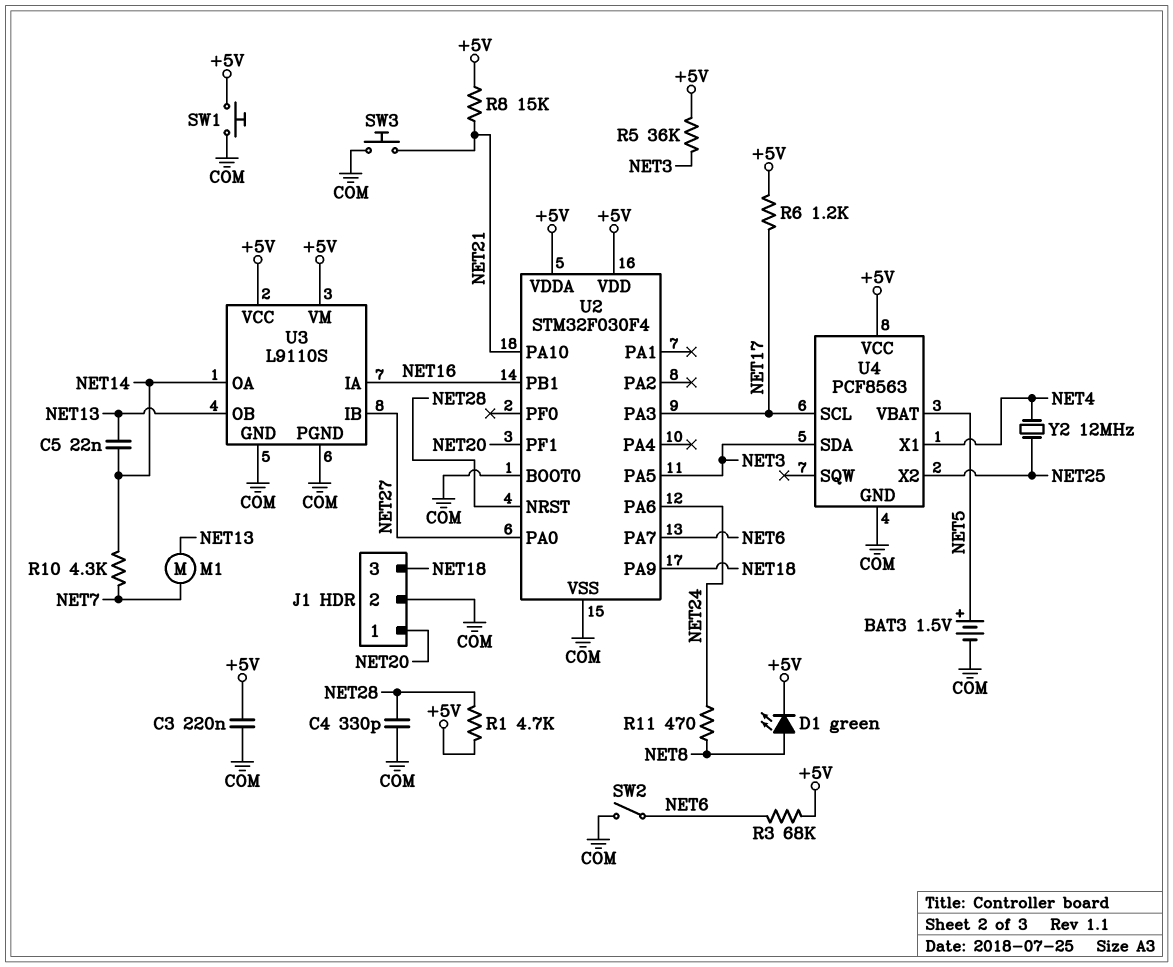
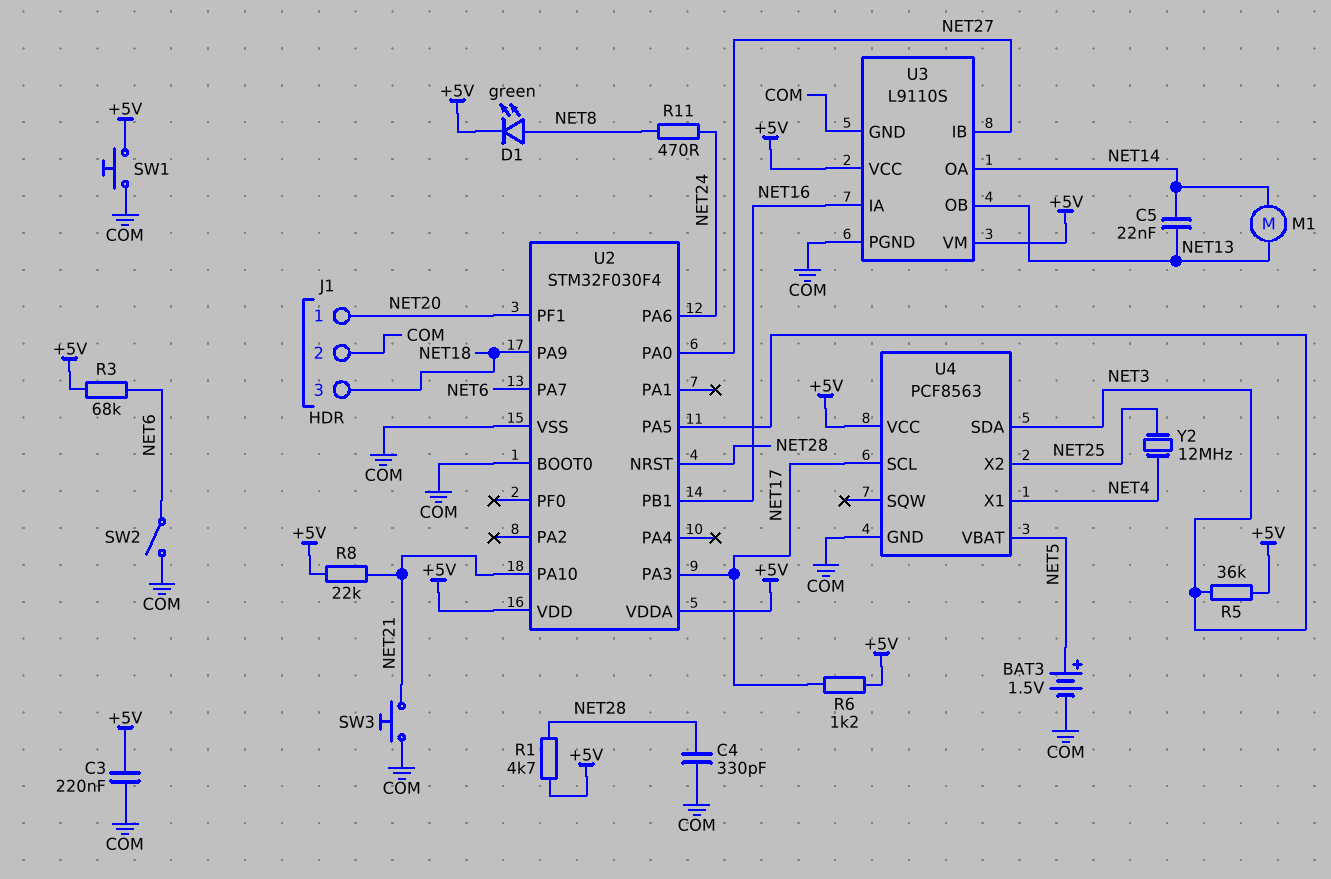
M1: motor (NET7, NET13) -> motor (NET13, NET14)
R8: 15k (+5V, NET21) -> 22k (+5V, NET21)
R10: 4.3k (NET7, NET14) -> none

